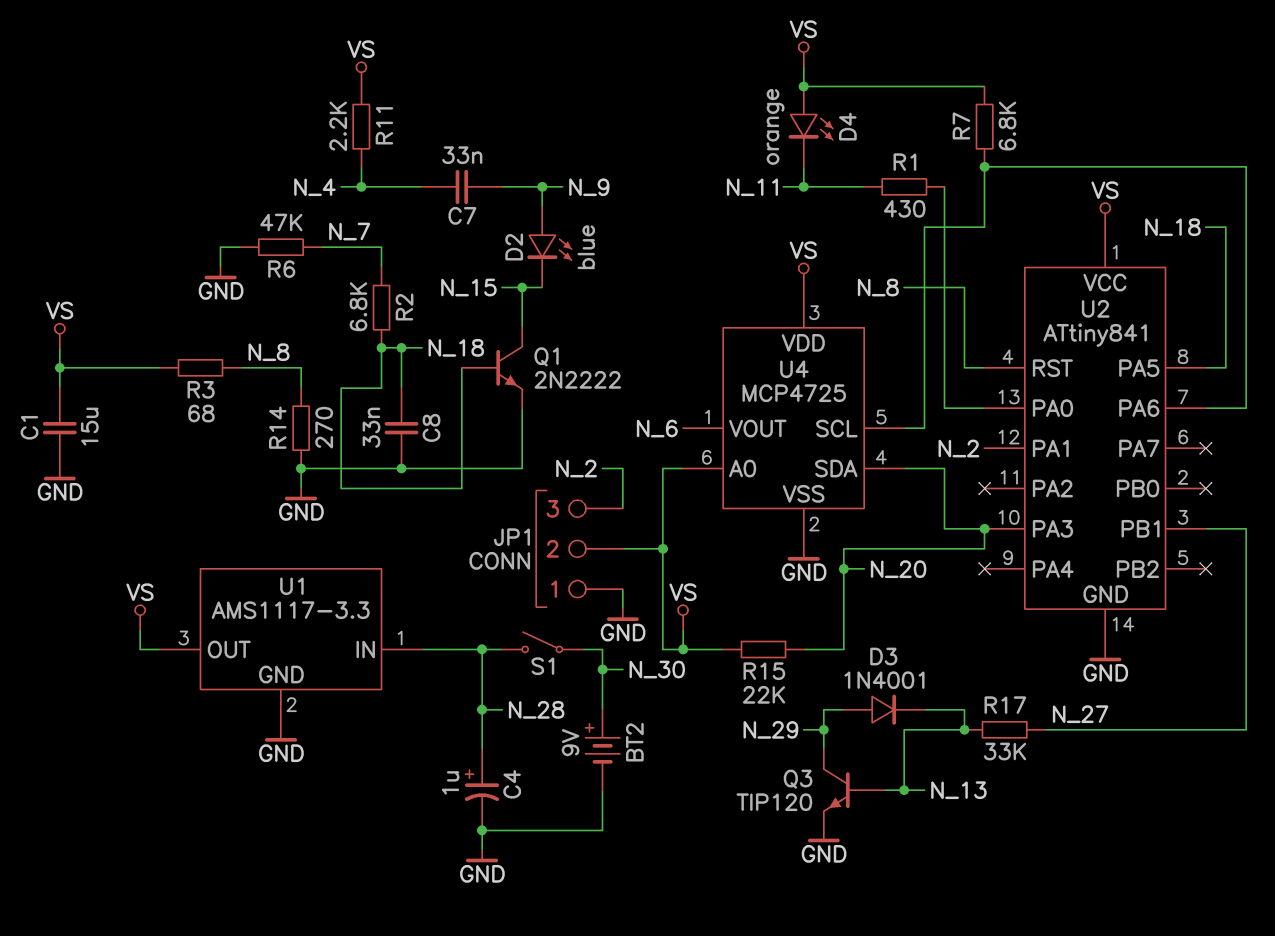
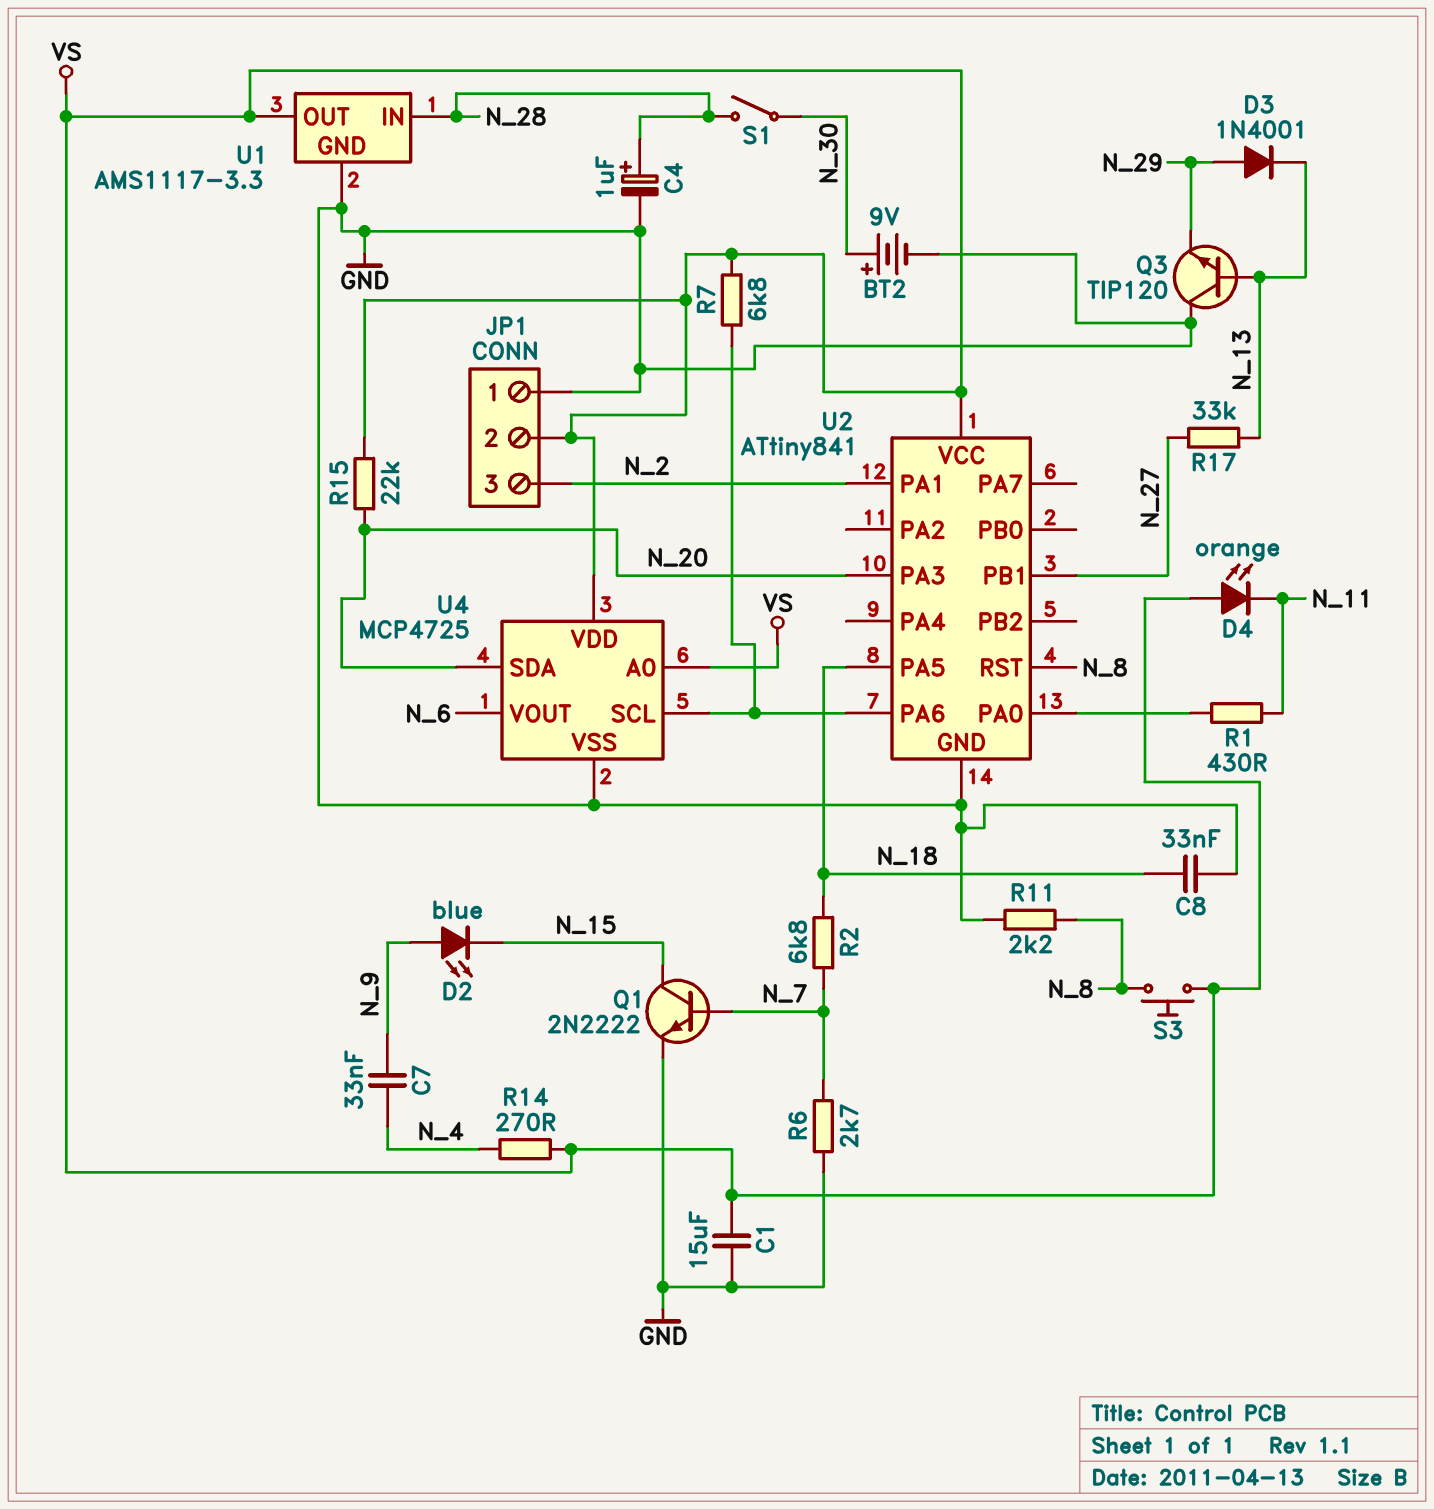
Q1: NPN 2N2222 (B N_18, C N_15, E GND) -> NPN 2N2222 (B N_7, C N_15, E GND)
Q3: NPN TIP120 (B N_13, C N_29, E GND) -> NPN TIP120 (B N_13, C GND, E N_29)
R3: 68 (N_8, VS) -> none
R6: 47k (GND, N_7) -> 2.7k (GND, N_7)
R11: 2.2k (N_4, VS) -> 2.2k (GND, N_8)
R14: 270 (GND, N_8) -> 270 (N_4, VS)
S3: none -> button (N_8, VS)

